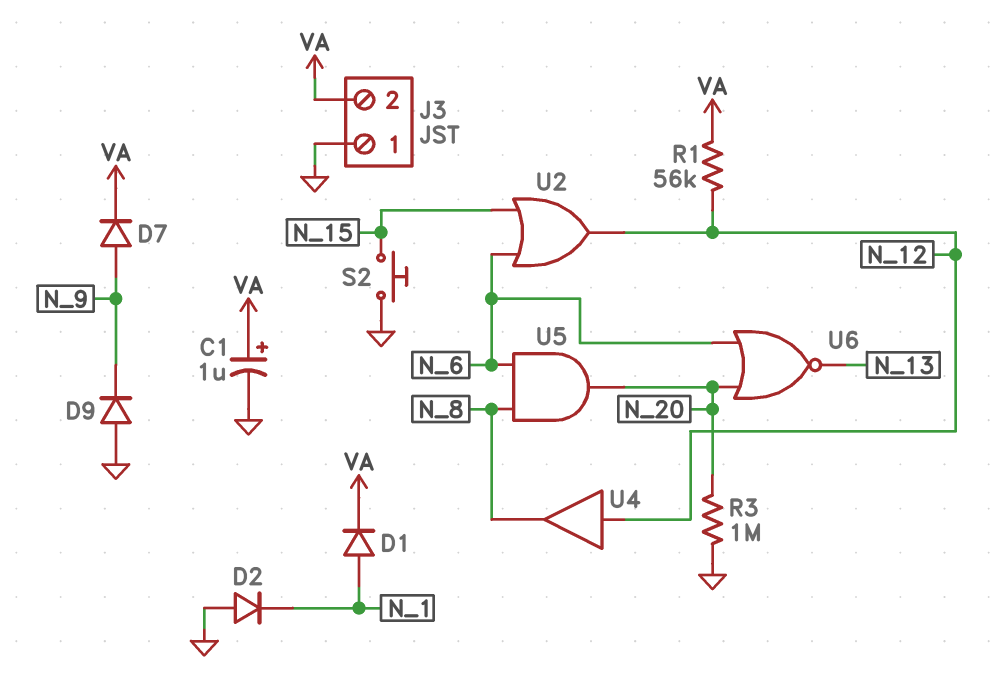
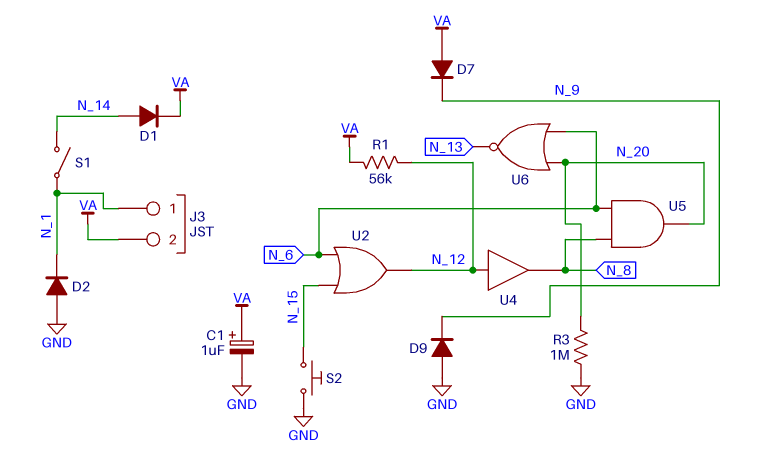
D1: diode (A N_1, K VA) -> diode (A N_14, K VA)
D7: diode (A N_9, K VA) -> diode (A VA, K N_9)
J3 pin 1: GND -> N_1
S1: none -> switch (N_1, N_14)

